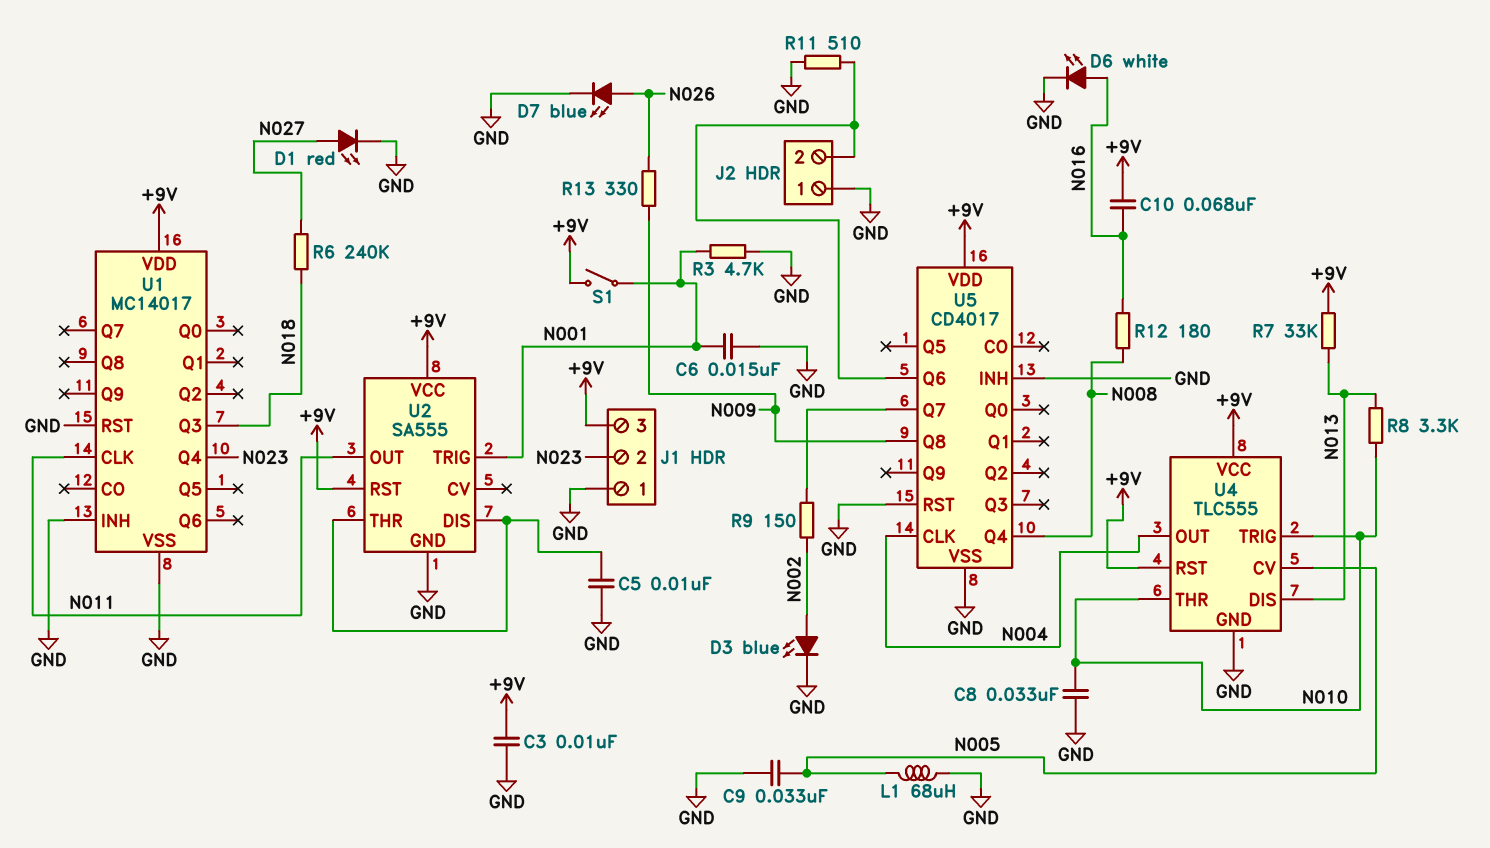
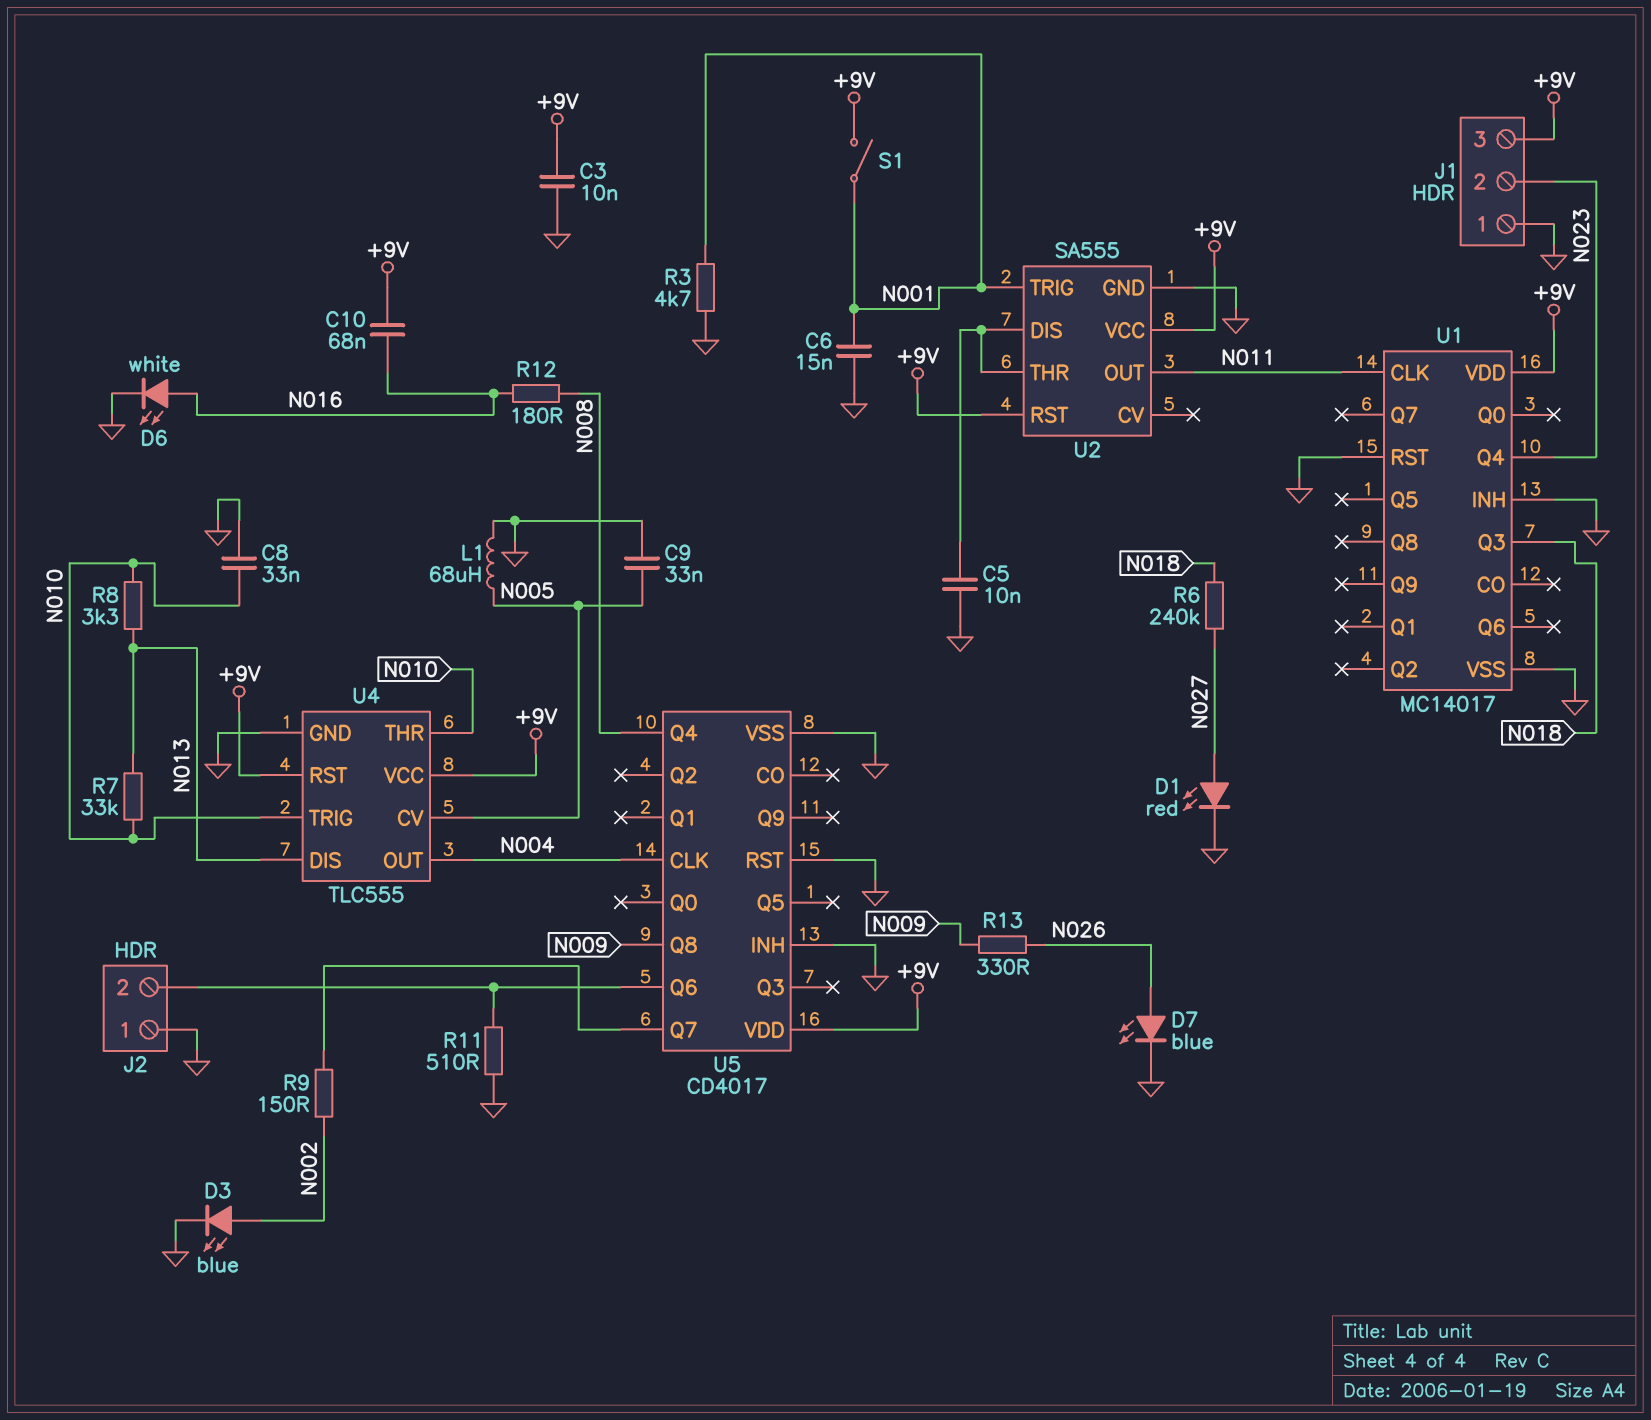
R7: 33k (+9V, N013) -> 33k (N010, N013)

